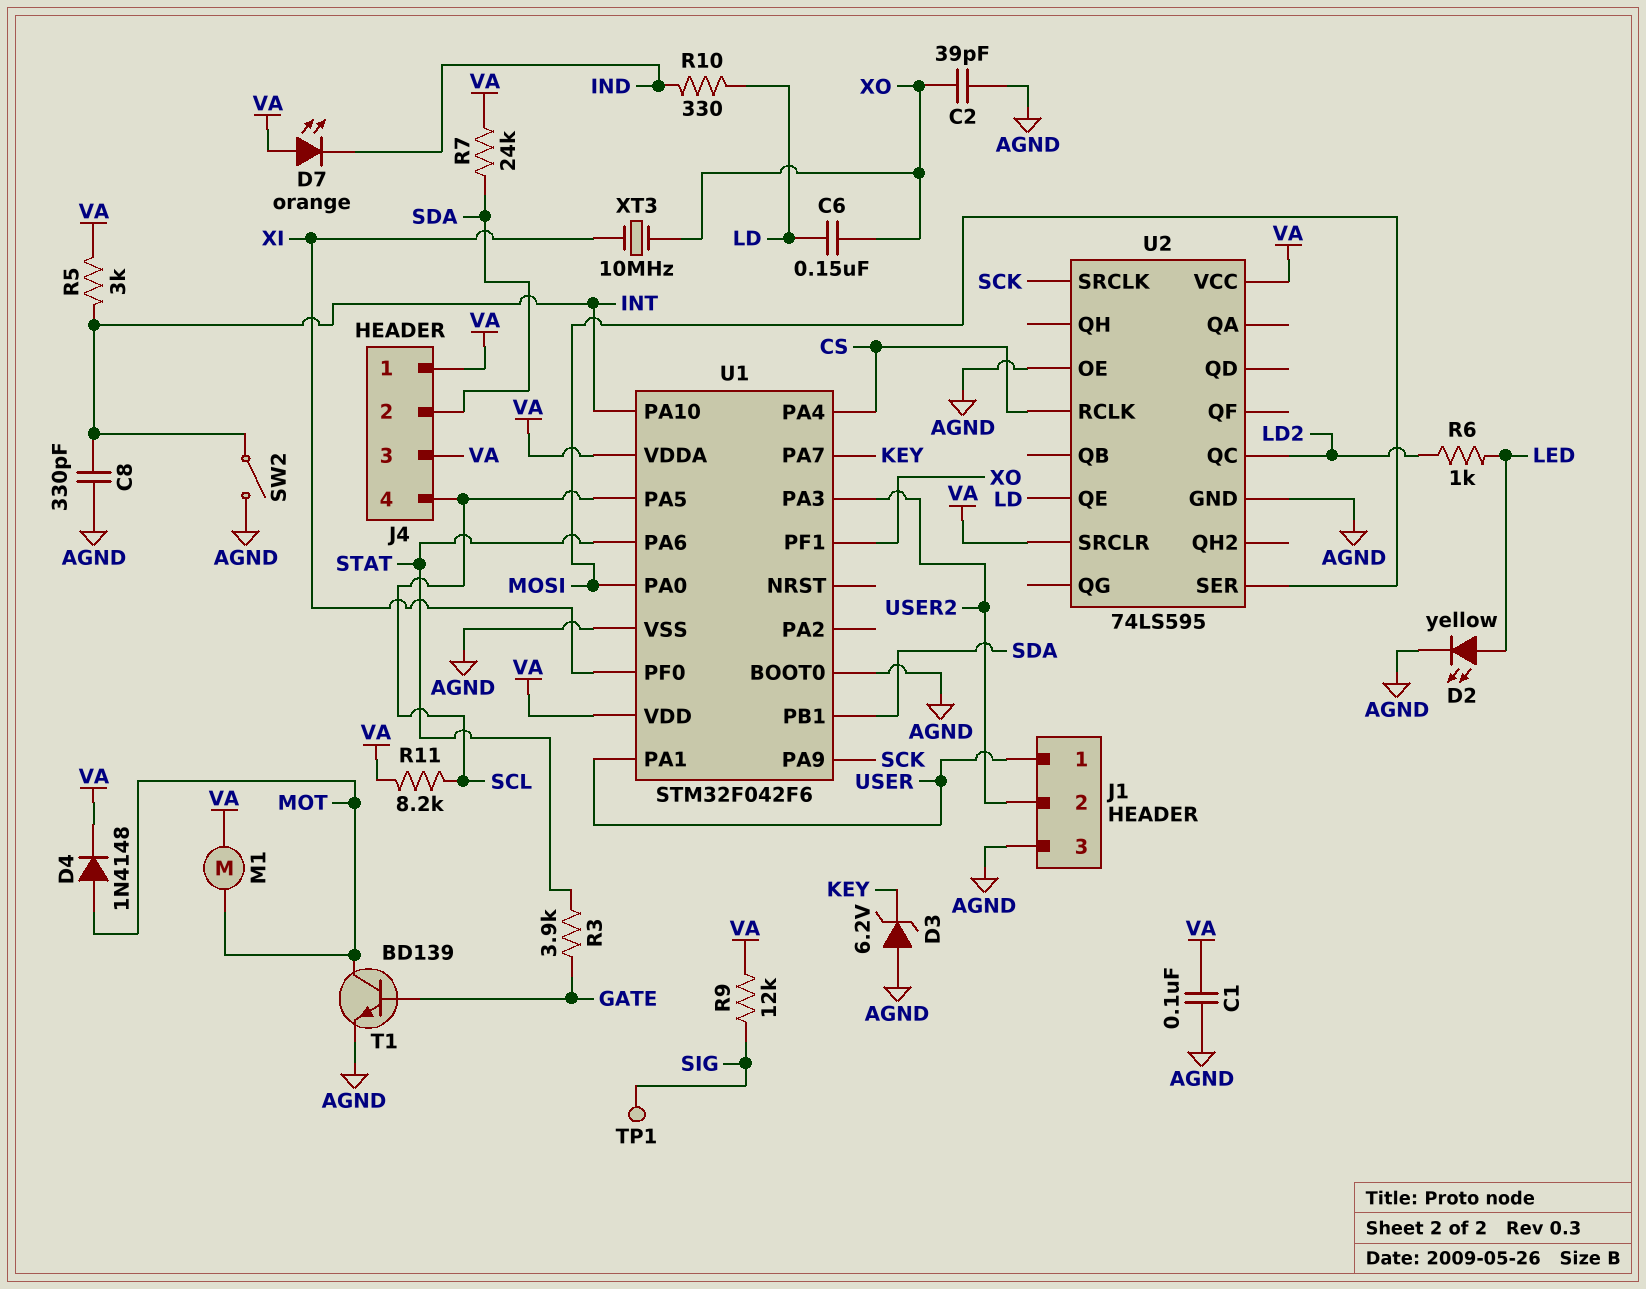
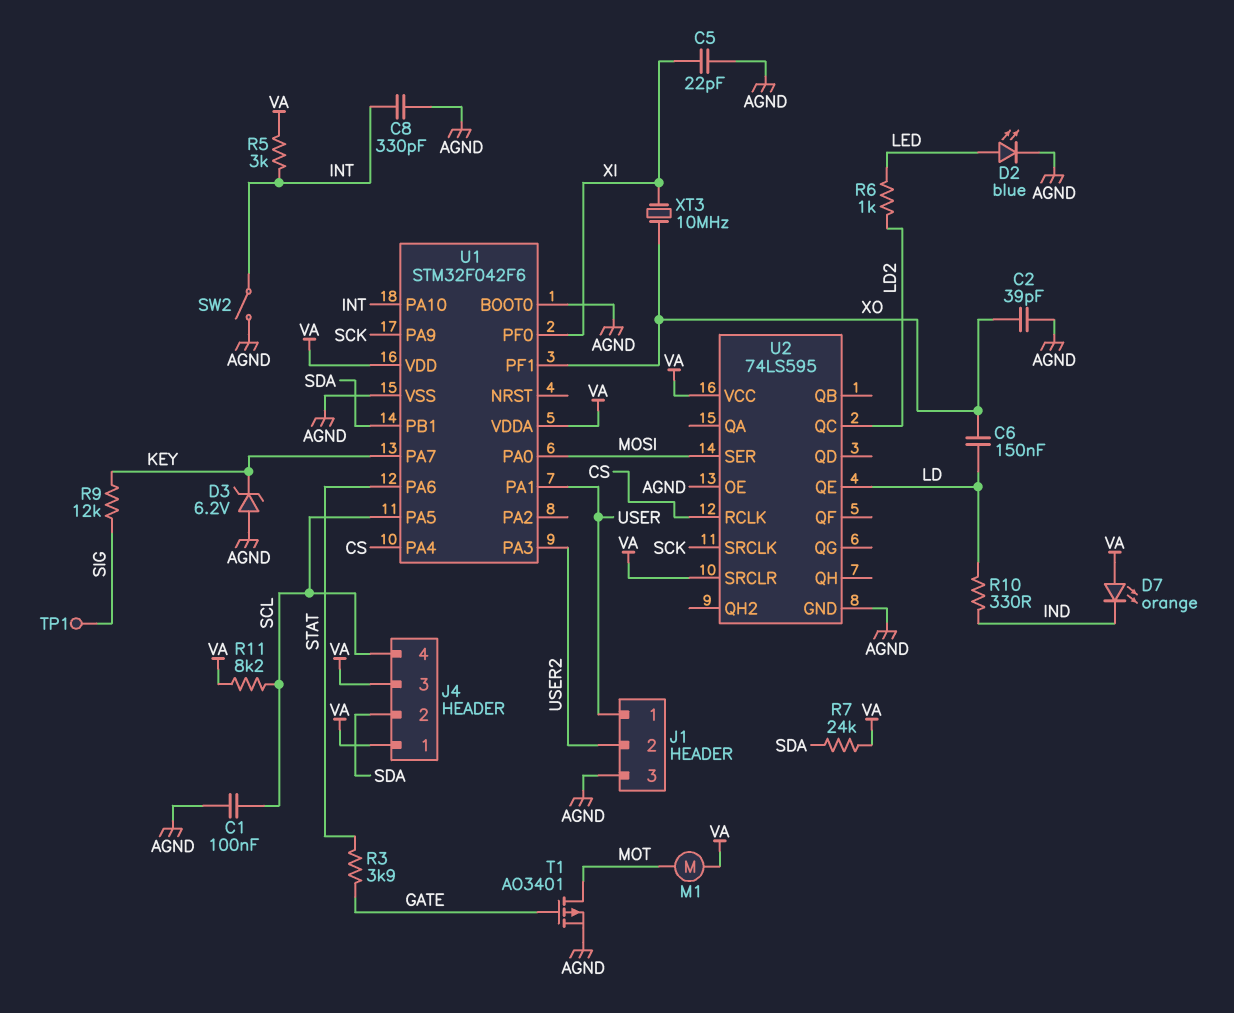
C1: 100nF (AGND, VA) -> 100nF (AGND, SCL)
C5: none -> 22pF (AGND, XI)
D2: LED yellow (A LED, K AGND) -> LED blue (A LED, K AGND)
D4: diode 1N4148 (A MOT, K VA) -> none
R9: 12k (SIG, VA) -> 12k (KEY, SIG)
T1: NPN BD139 (B GATE, C MOT, E AGND) -> PMOS AO3401 (G GATE, D MOT, S AGND)

